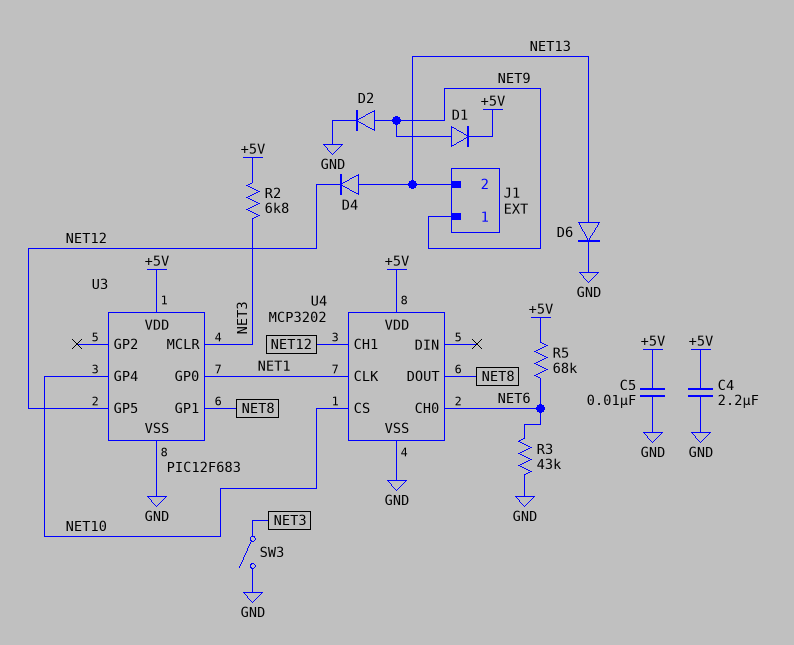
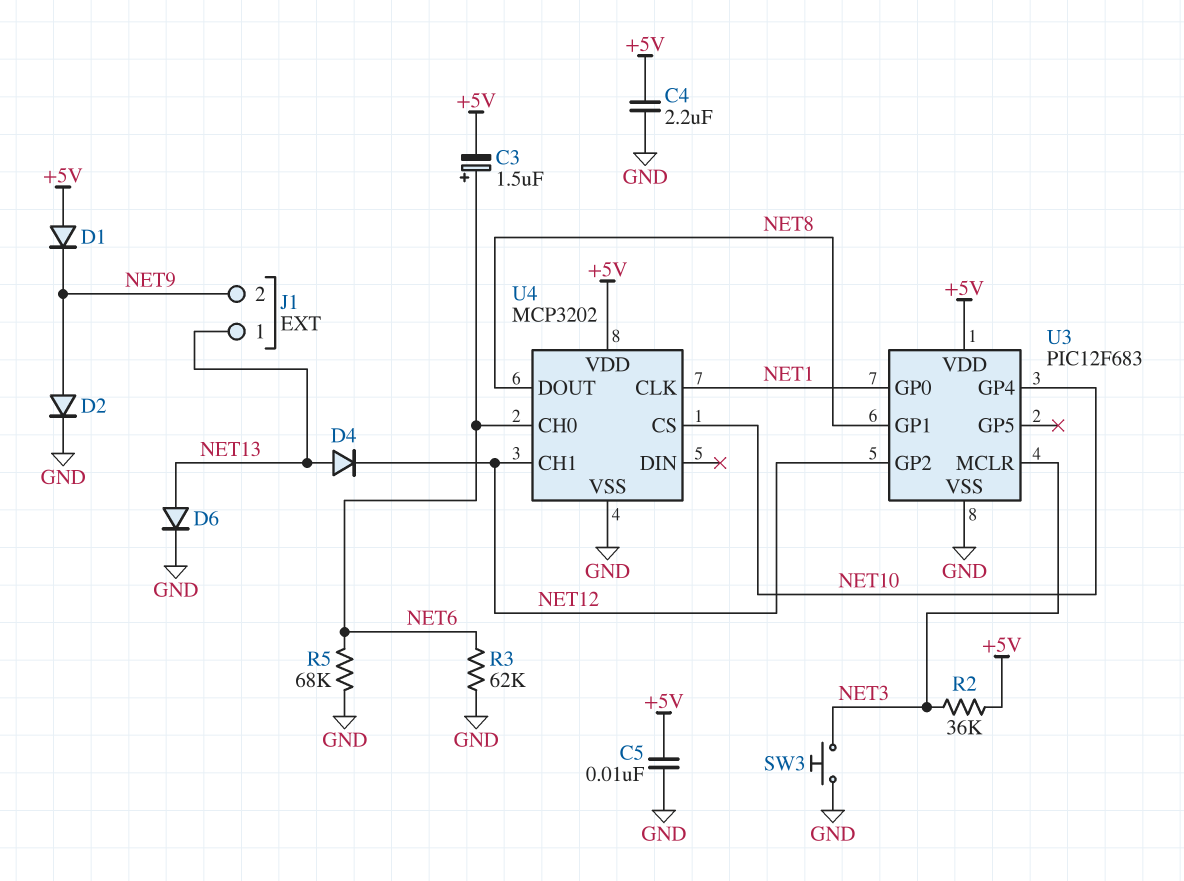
C3: none -> 1.5uF (plus NET6, minus +5V)
D1: diode (A NET9, K +5V) -> diode (A +5V, K NET9)
J1 pin 1: NET9 -> NET13
J1 pin 2: NET13 -> NET9
R2: 6.8k (+5V, NET3) -> 36k (+5V, NET3)
R3: 43k (GND, NET6) -> 62k (GND, NET6)
R5: 68k (+5V, NET6) -> 68k (GND, NET6)
SW3: switch (GND, NET3) -> button (GND, NET3)
U3 pin GP2: none -> NET12
U3 pin GP5: NET12 -> none

